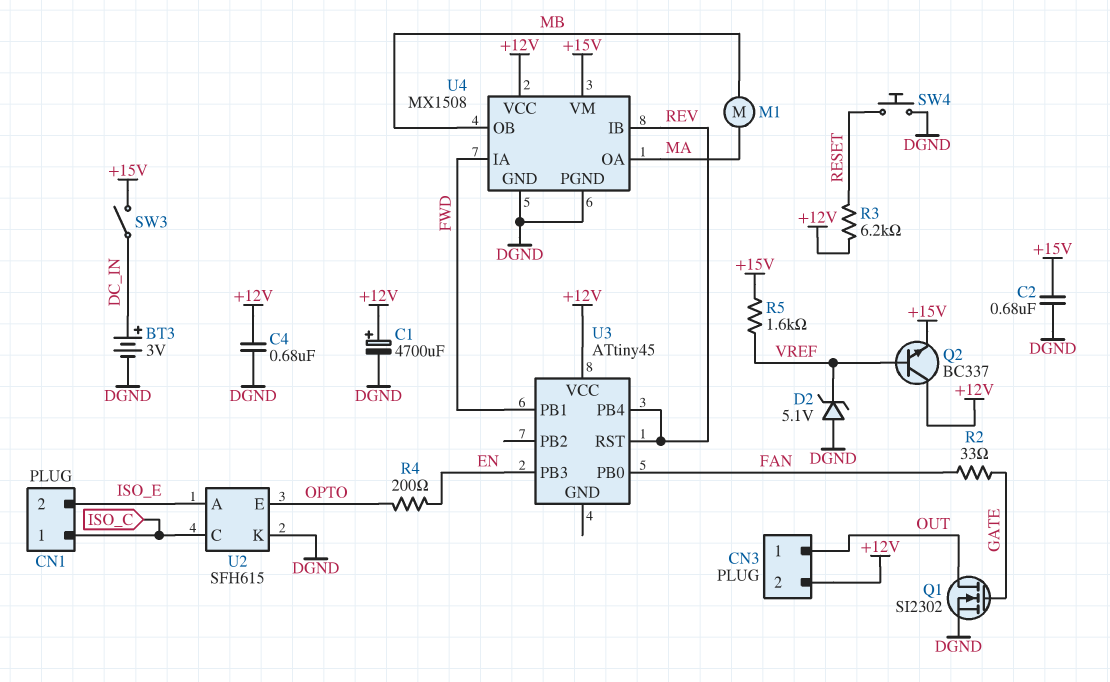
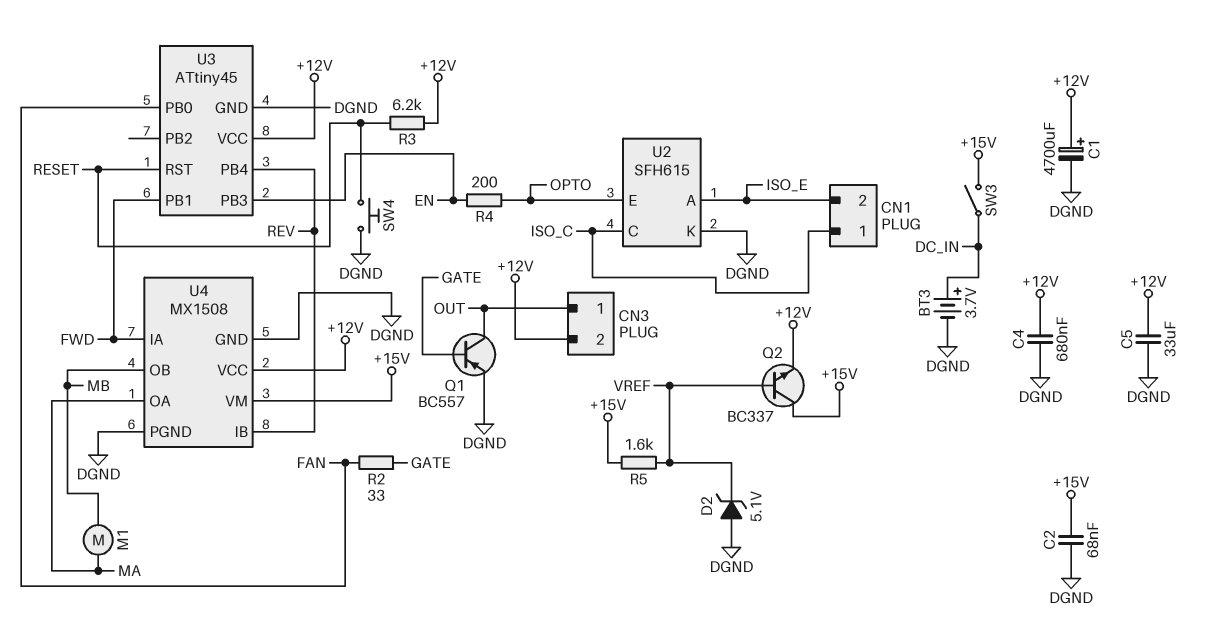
BT3: 3V (plus DC_IN, minus DGND) -> 3.7V (plus DC_IN, minus DGND)
C2: 680nF (+15V, DGND) -> 68nF (+15V, DGND)
C5: none -> 33uF (+12V, DGND)
Q1: NMOS SI2302 (G GATE, D OUT, S DGND) -> PNP BC557 (B GATE, C OUT, E DGND)
Q2: NPN BC337 (B VREF, C +12V, E +15V) -> NPN BC337 (B VREF, C +15V, E +12V)
U3 pin GND: none -> DGND
U3 pin RST: REV -> RESET

